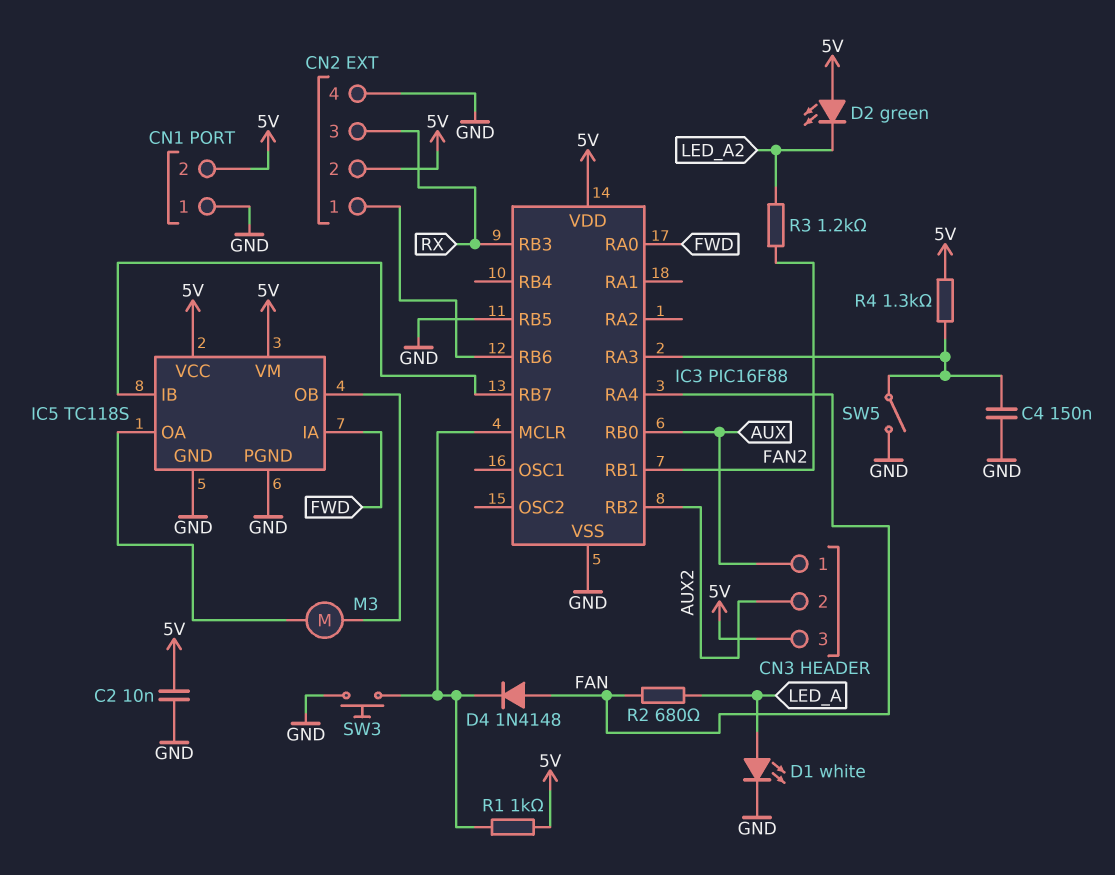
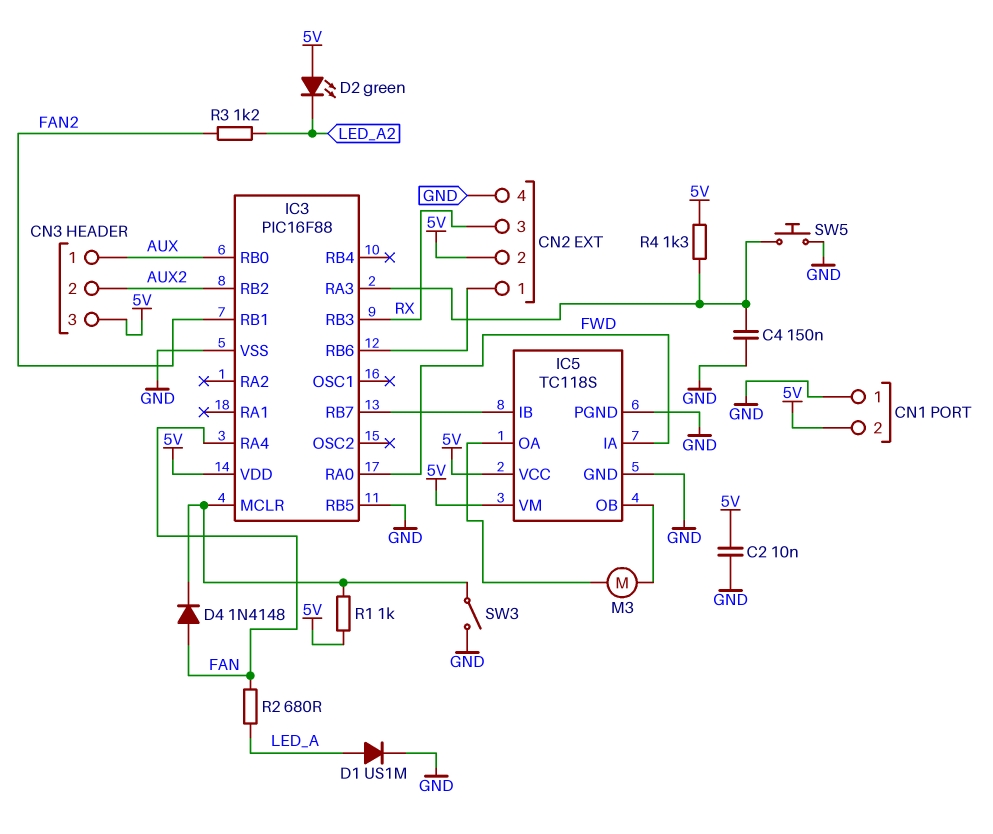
D1: LED white (A LED_A, K GND) -> diode US1M (A LED_A, K GND)
SW3: button (GND, IC3/MCLR) -> switch (GND, IC3/MCLR)
SW5: switch (GND, IC3/RA3) -> button (GND, IC3/RA3)

